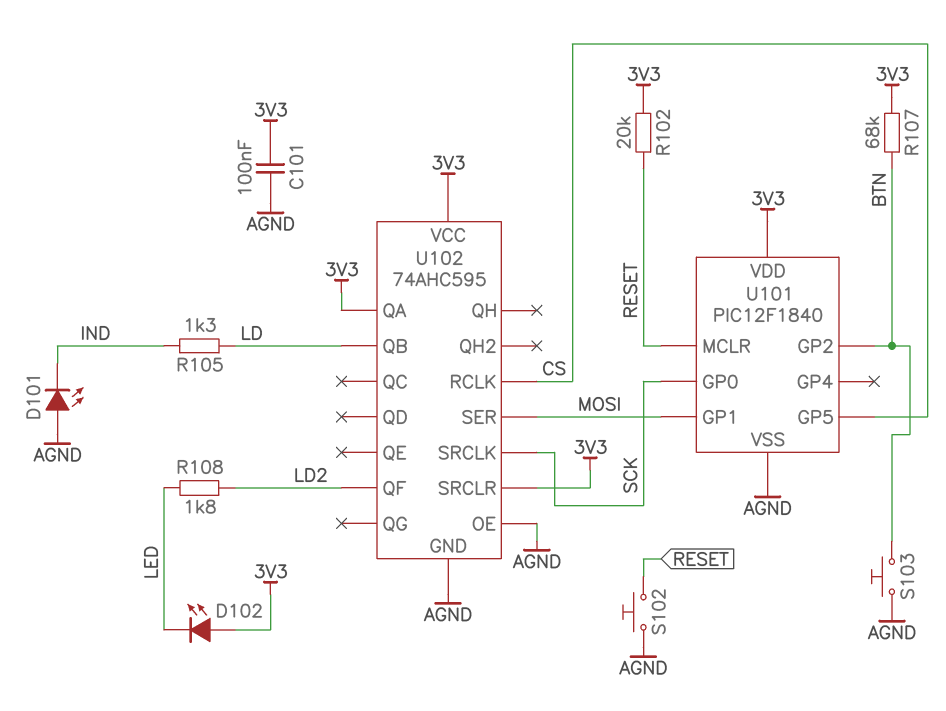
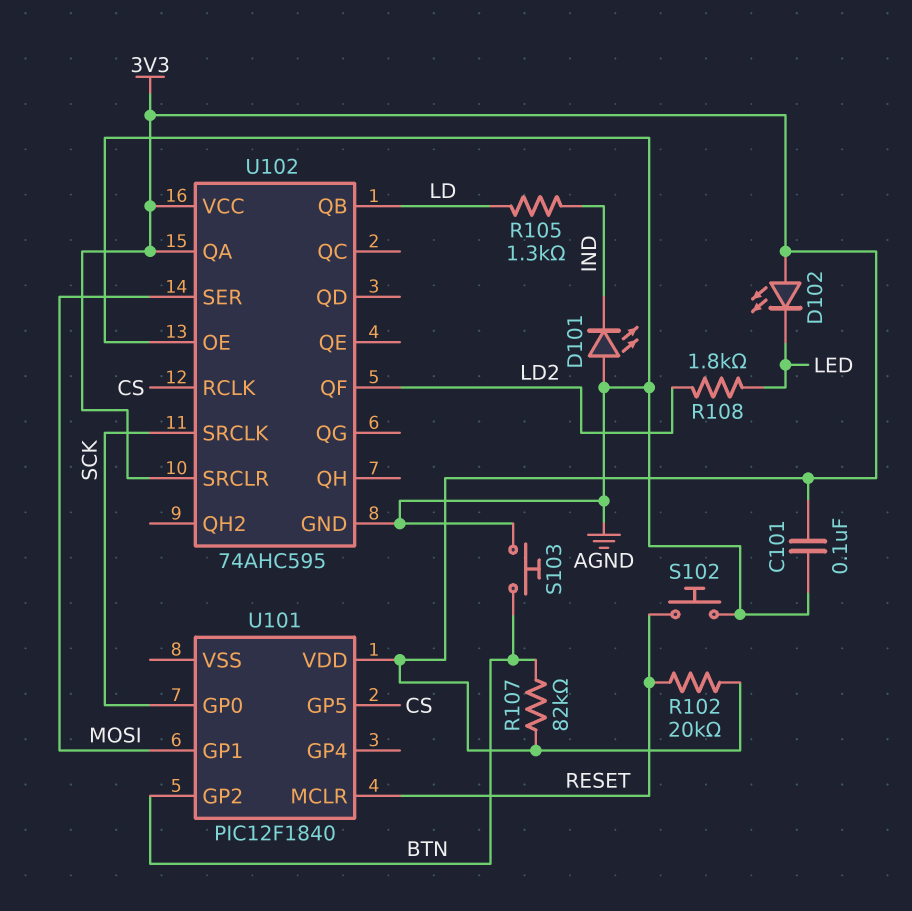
R107: 68k (3V3, BTN) -> 82k (3V3, BTN)
U101 pin VSS: AGND -> none

